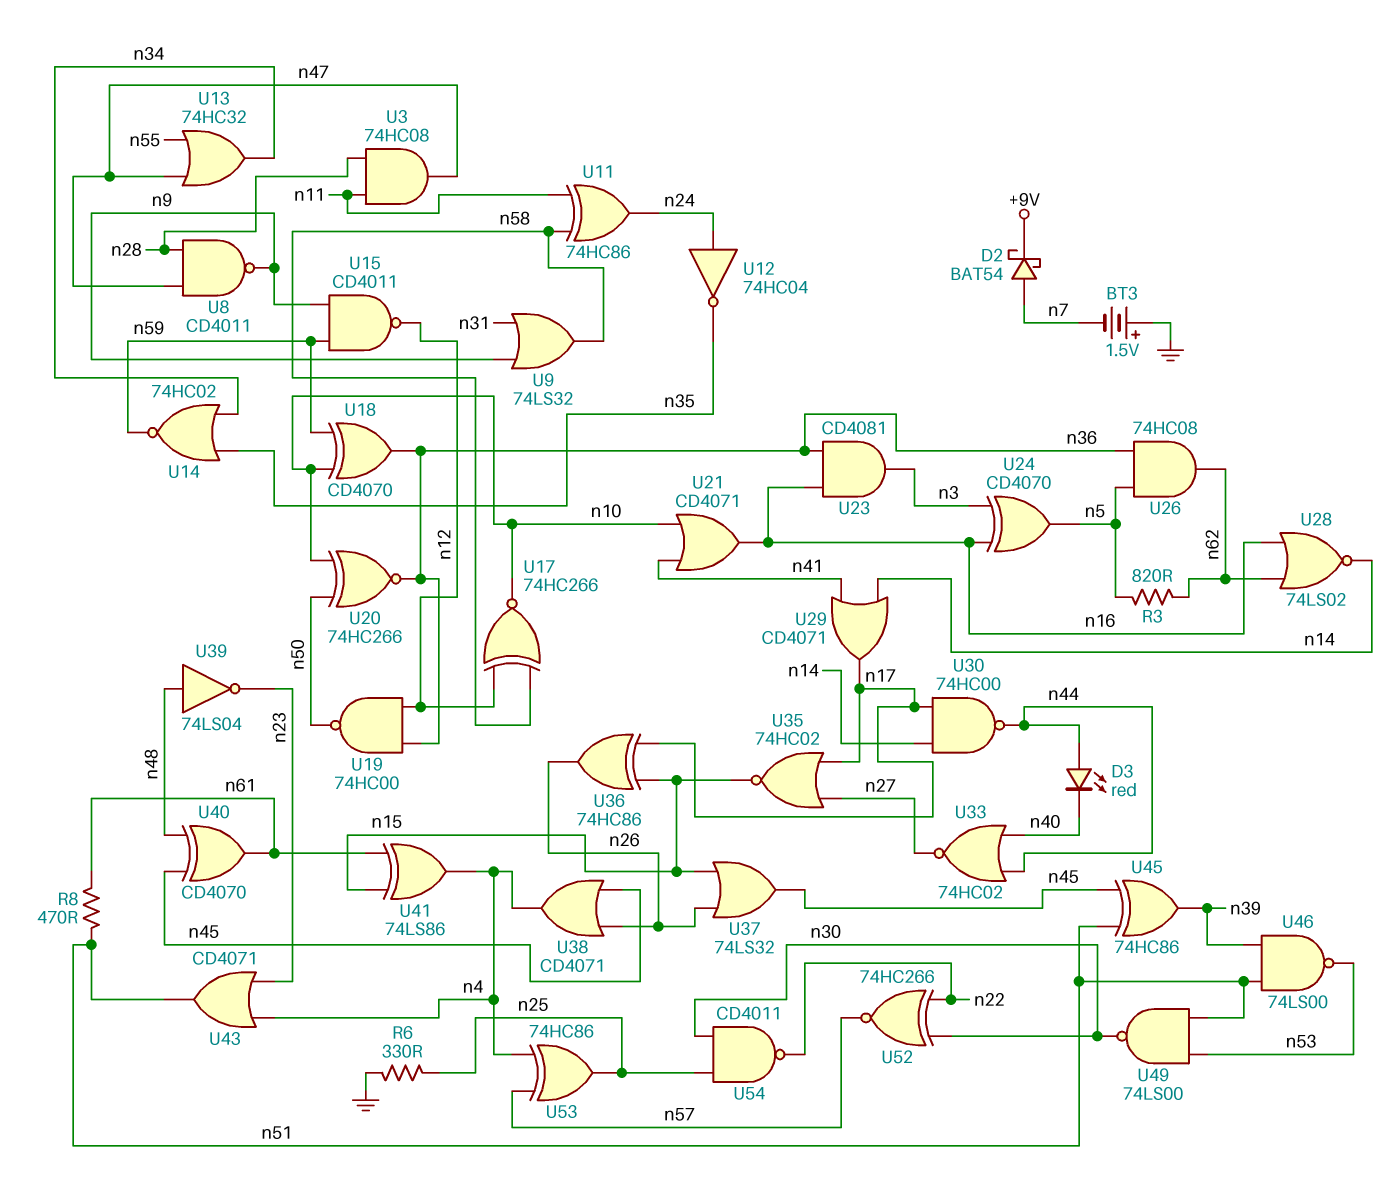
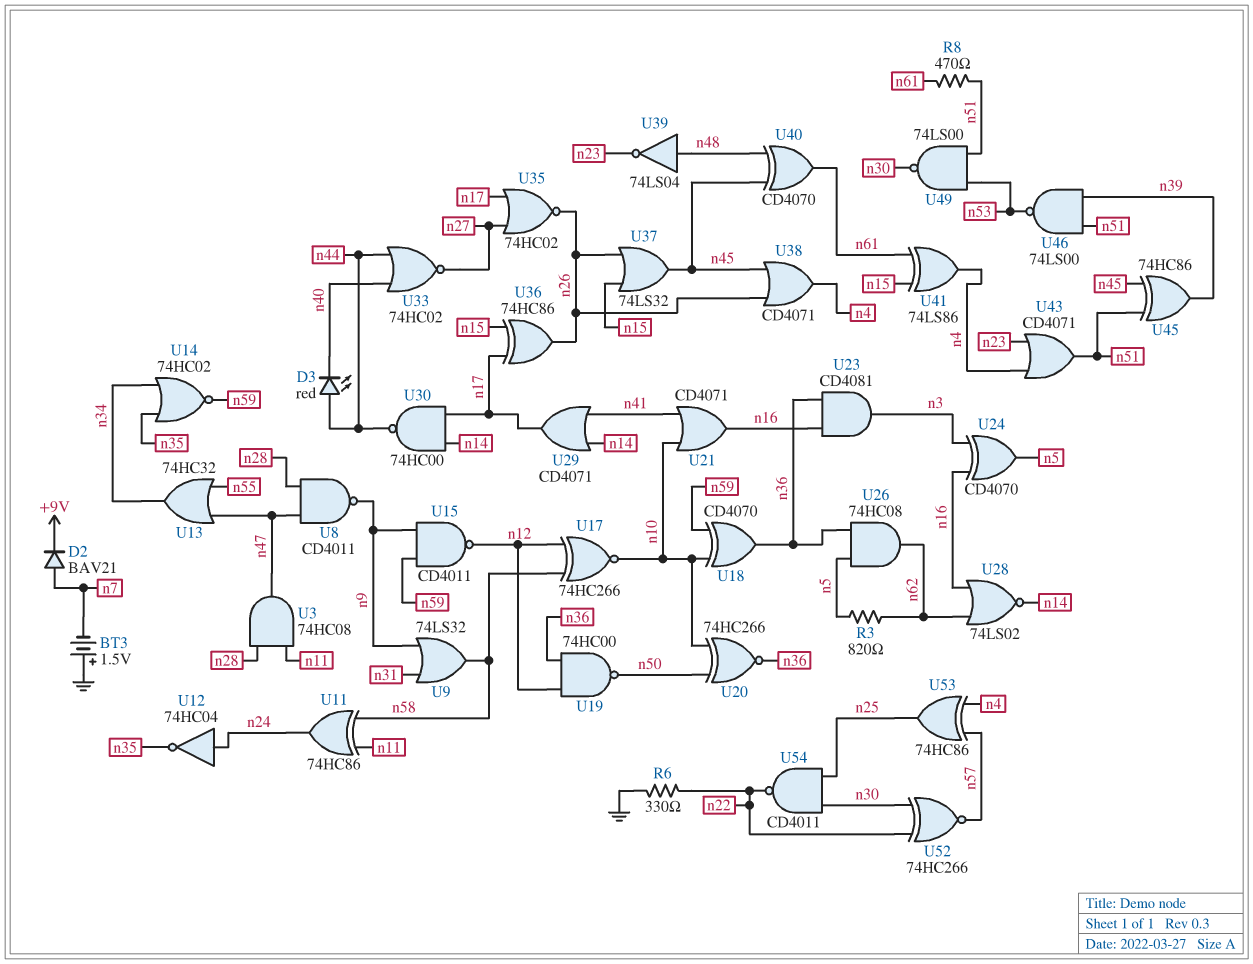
D2: schottky BAT54 (A n7, K +9V) -> diode BAV21 (A n7, K +9V)
R6: 330 (GND, n25) -> 330 (GND, n22)
U35: NOR 74HC02 (in n17, in n27, out n15) -> NOR 74HC02 (in n17, in n27, out n26)

